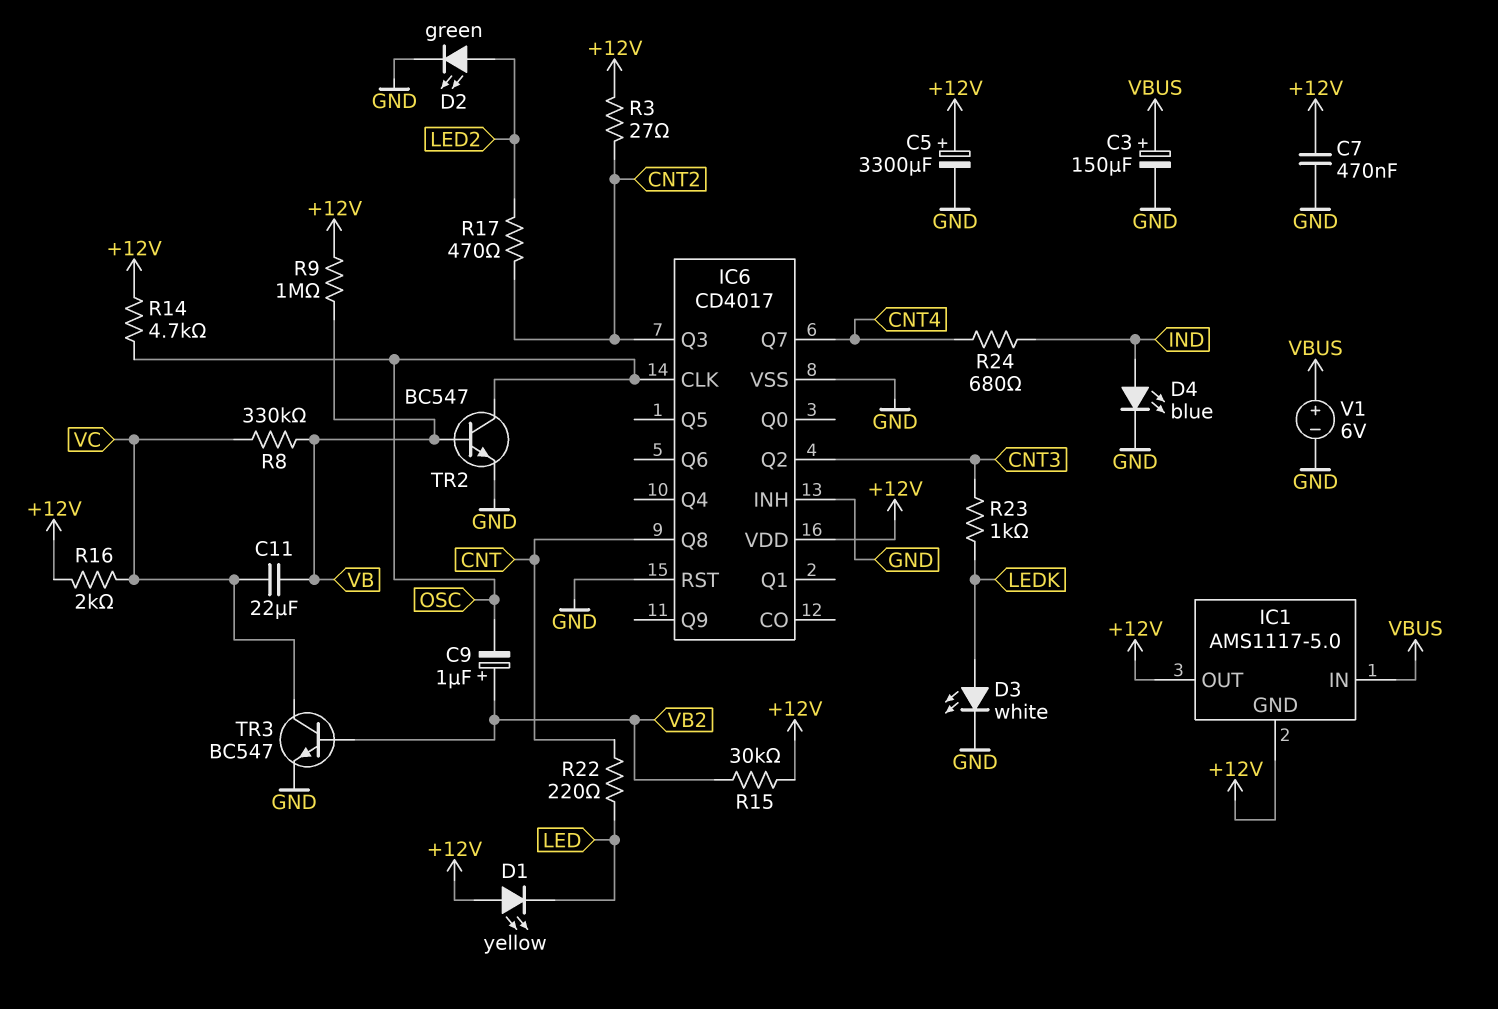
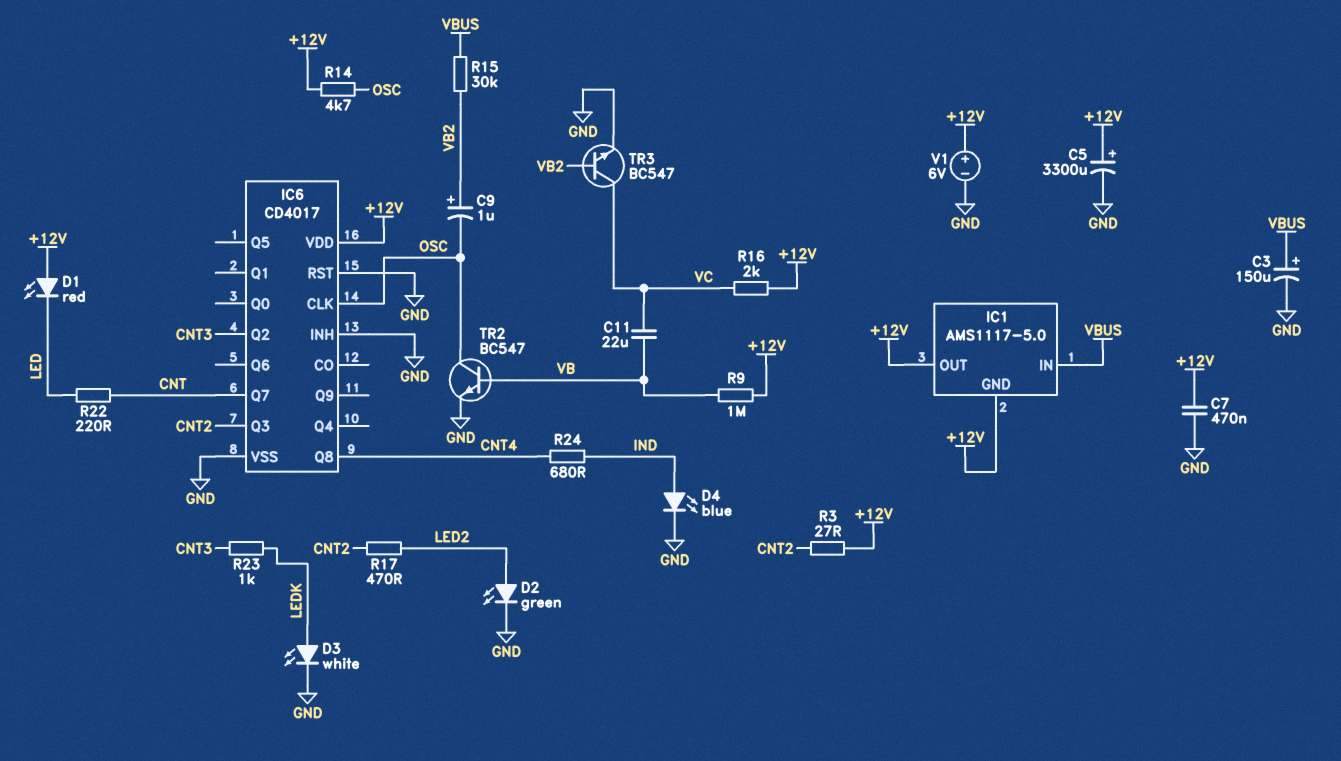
D1: LED yellow (A +12V, K LED) -> LED red (A +12V, K LED)
IC6 pin Q7: CNT4 -> CNT
IC6 pin Q8: CNT -> CNT4
R8: 330k (VB, VC) -> none
R15: 30k (+12V, VB2) -> 30k (VB2, VBUS)
V1: 6V (plus VBUS, minus GND) -> 6V (plus +12V, minus GND)

